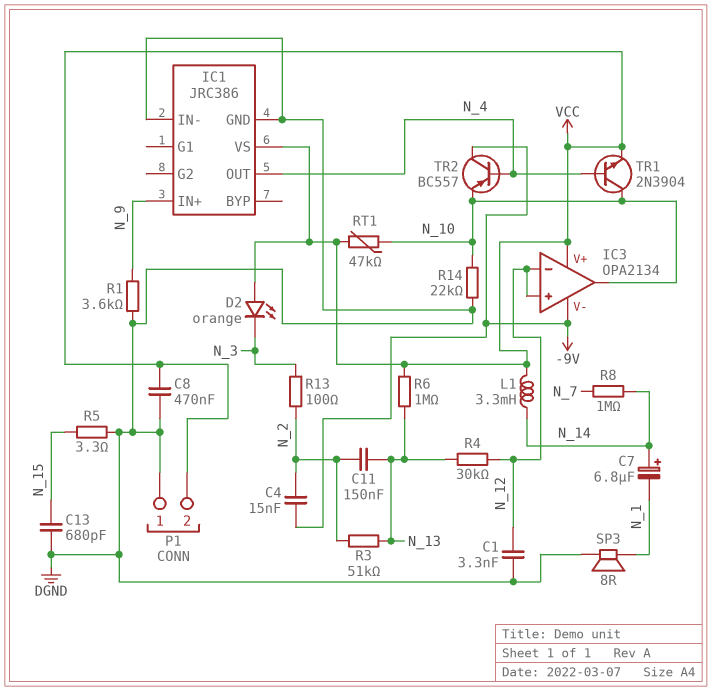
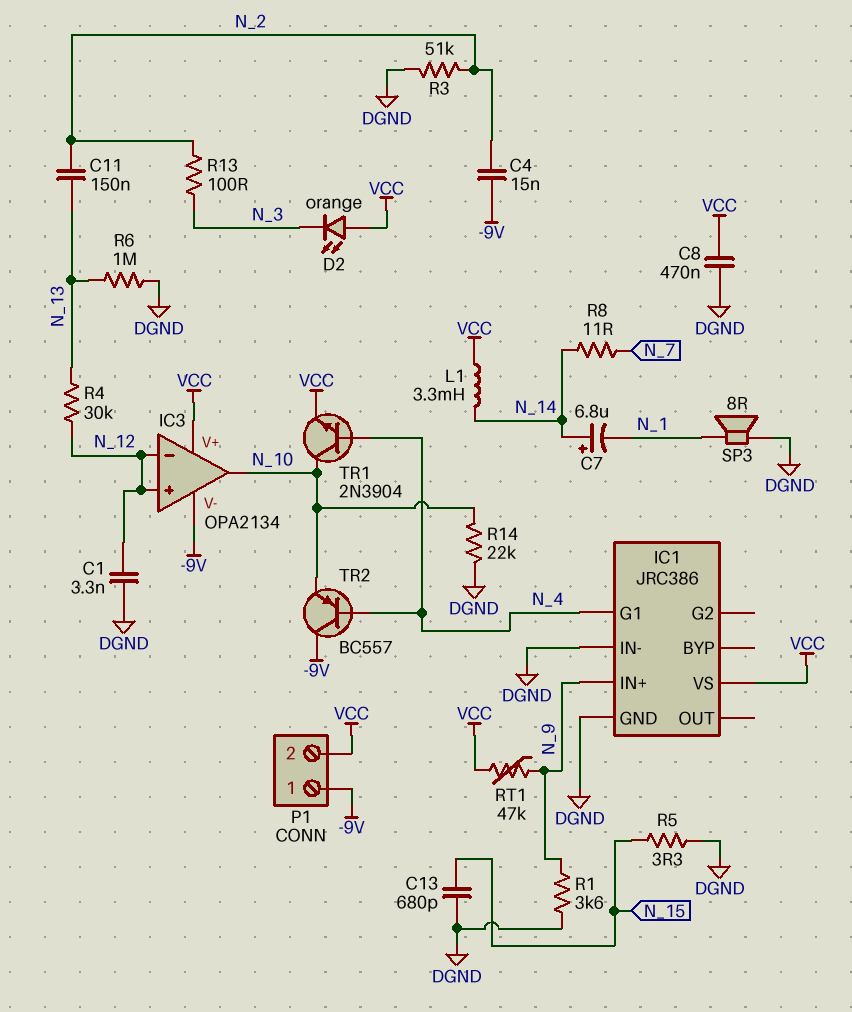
IC1 pin G1: none -> N_4
IC1 pin OUT: N_4 -> none
P1 pin 1: DGND -> -9V
R3: 51k (N_2, N_13) -> 51k (DGND, N_2)
R6: 1M (N_13, VCC) -> 1M (DGND, N_13)
R8: 1M (N_7, N_14) -> 11 (N_7, N_14)
RT1: 47k (N_10, VCC) -> 47k (N_9, VCC)

